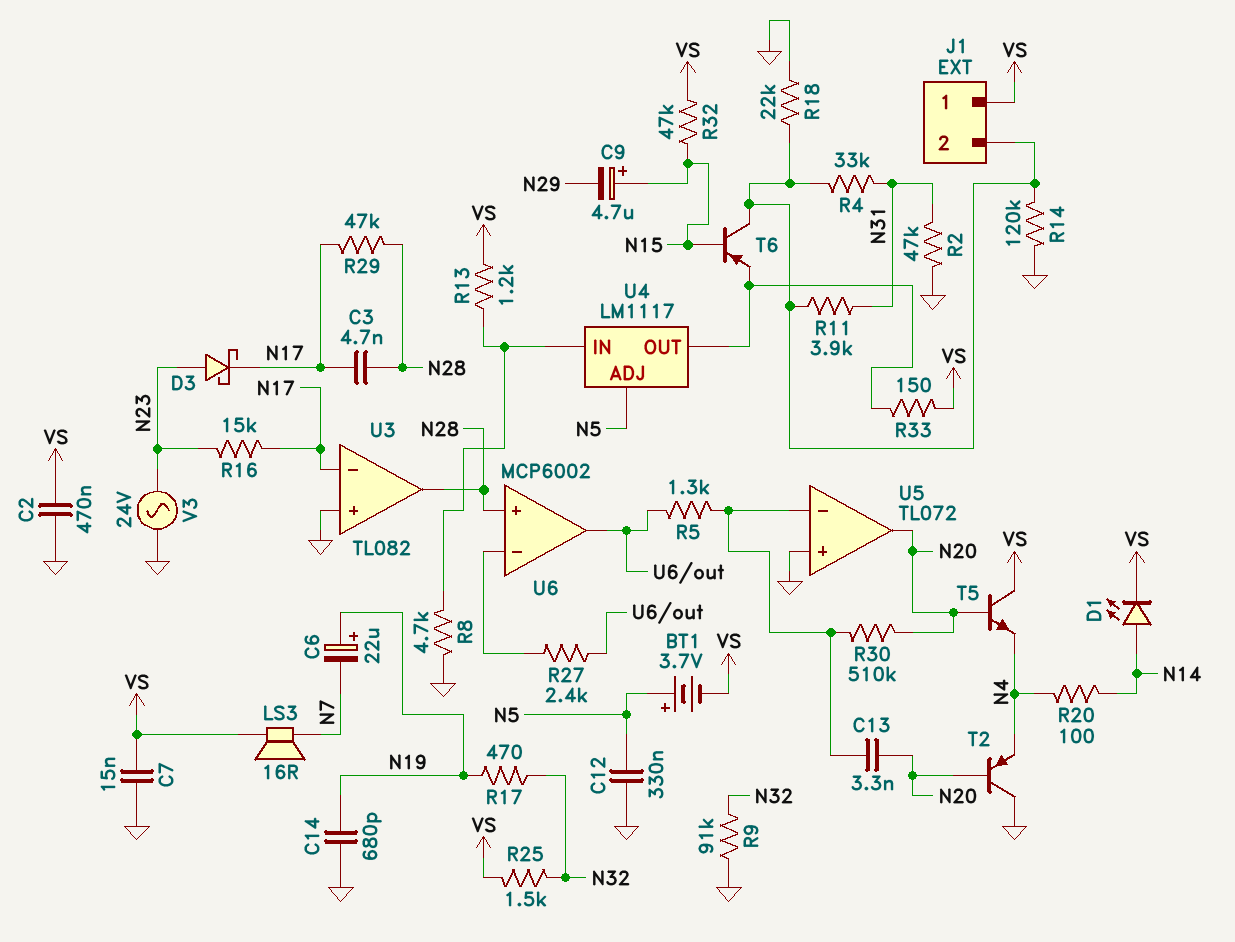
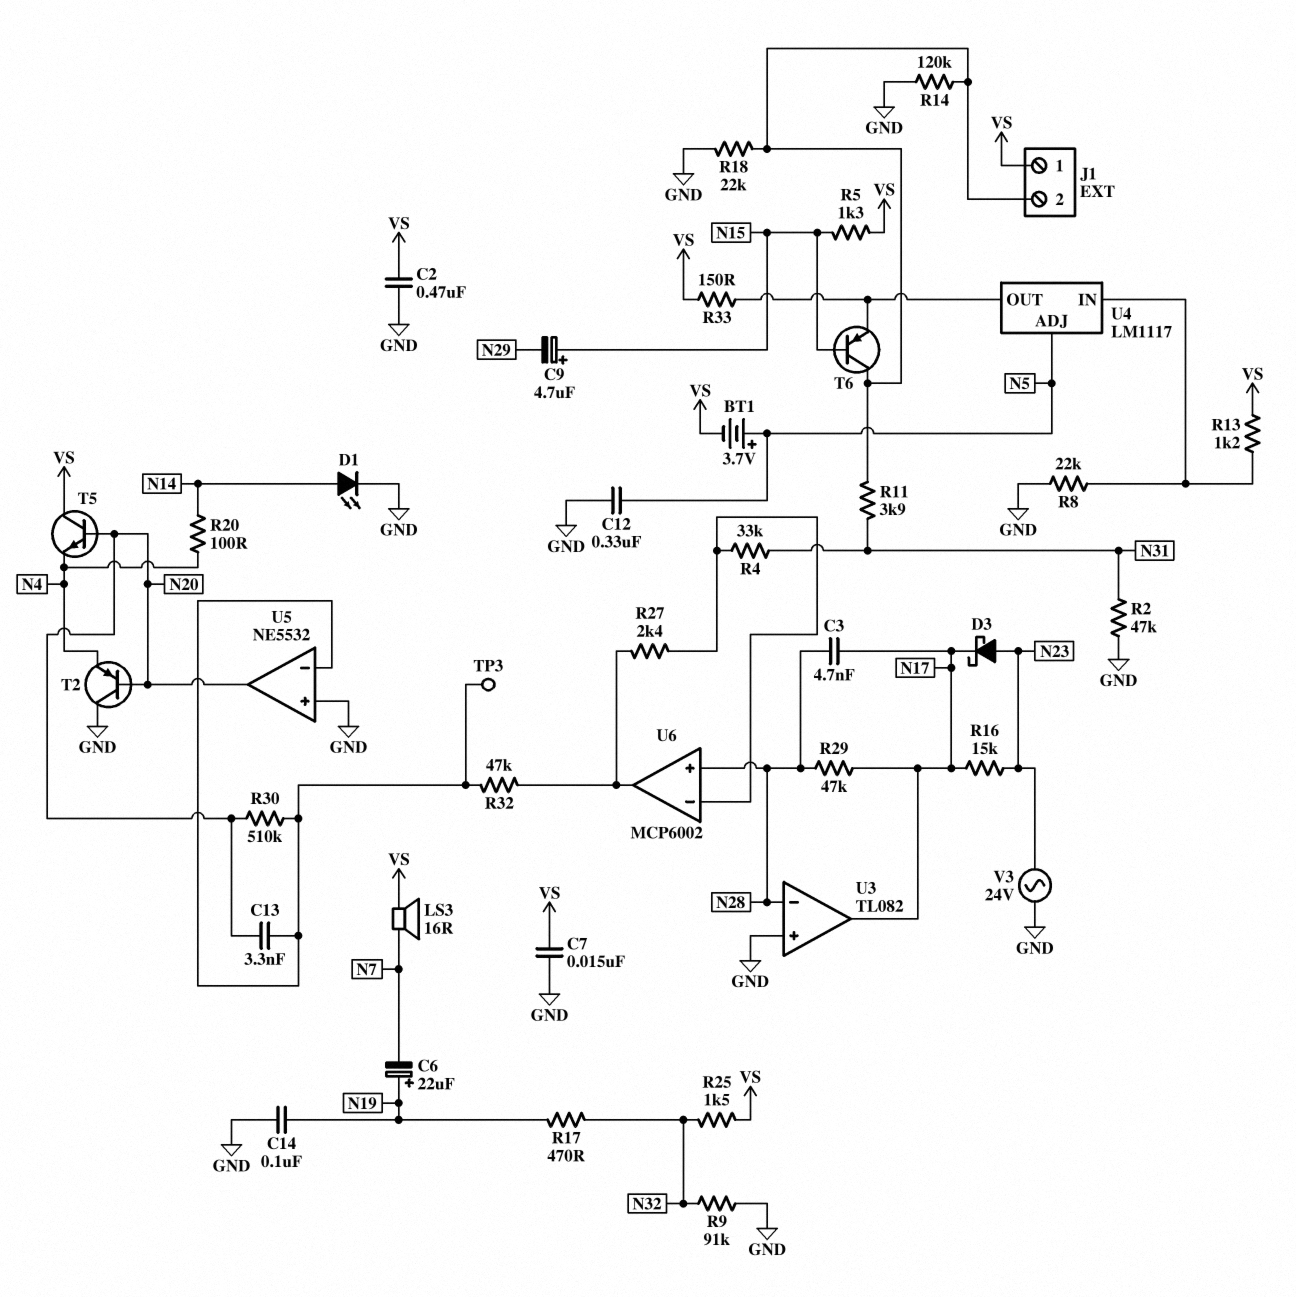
C14: 680pF (GND, N19) -> 100nF (GND, N19)
D1: LED (A N14, K VS) -> LED (A N14, K GND)
R4: 33k (J1/2, N31) -> 33k (N31, U6/in-)
R5: 1.3k (U5/in-, U6/out) -> 1.3k (N15, VS)
R8: 4.7k (GND, U4/IN) -> 22k (GND, U4/IN)
R32: 47k (N15, VS) -> 47k (U5/in-, U6/out)
TP3: none -> test point (U5/in-)
U3 pin in-: N17 -> N28
U3 pin out: N28 -> N17
U5: TL072 -> NE5532

